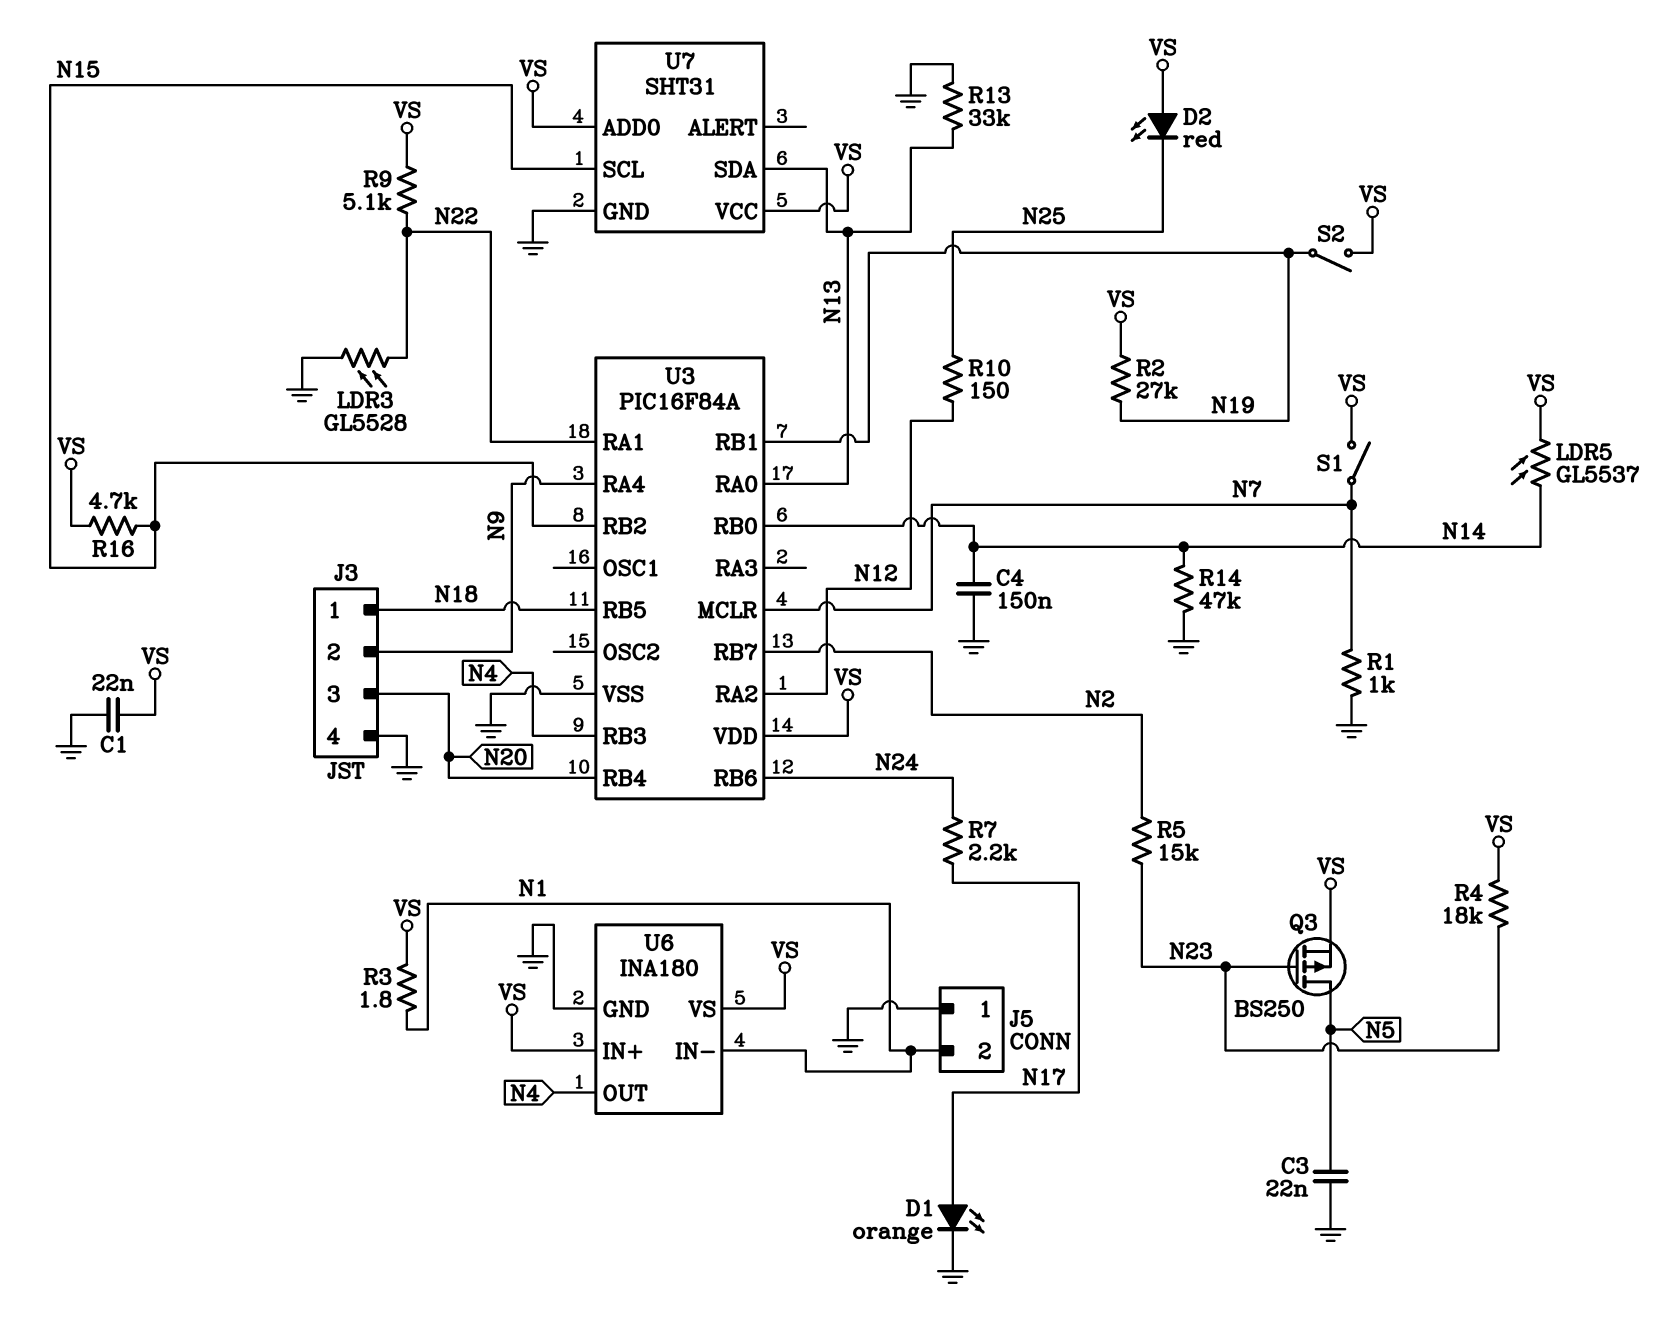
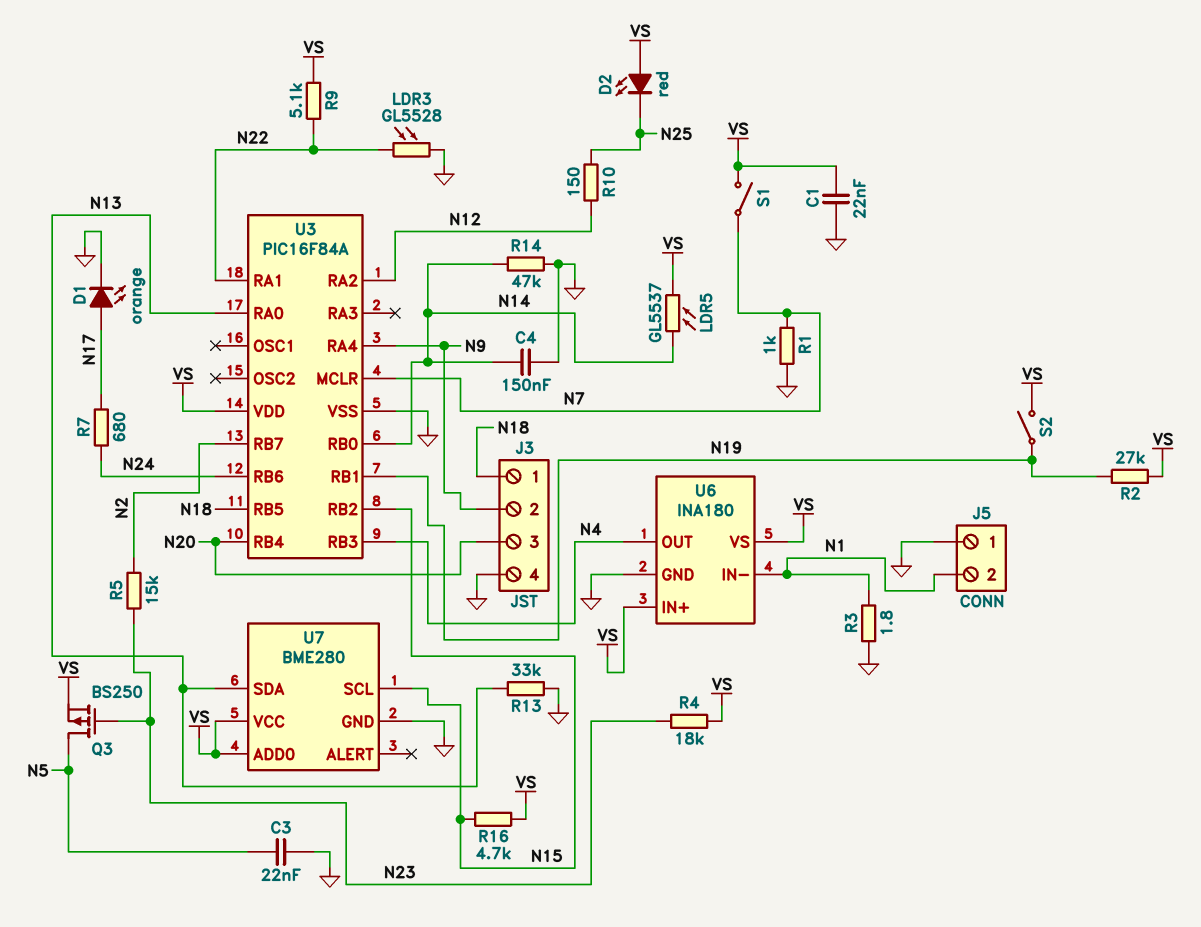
R3: 1.8 (N1, VS) -> 1.8 (GND, N1)
R7: 2.2k (N17, N24) -> 680 (N17, N24)
U7: SHT31 -> BME280

